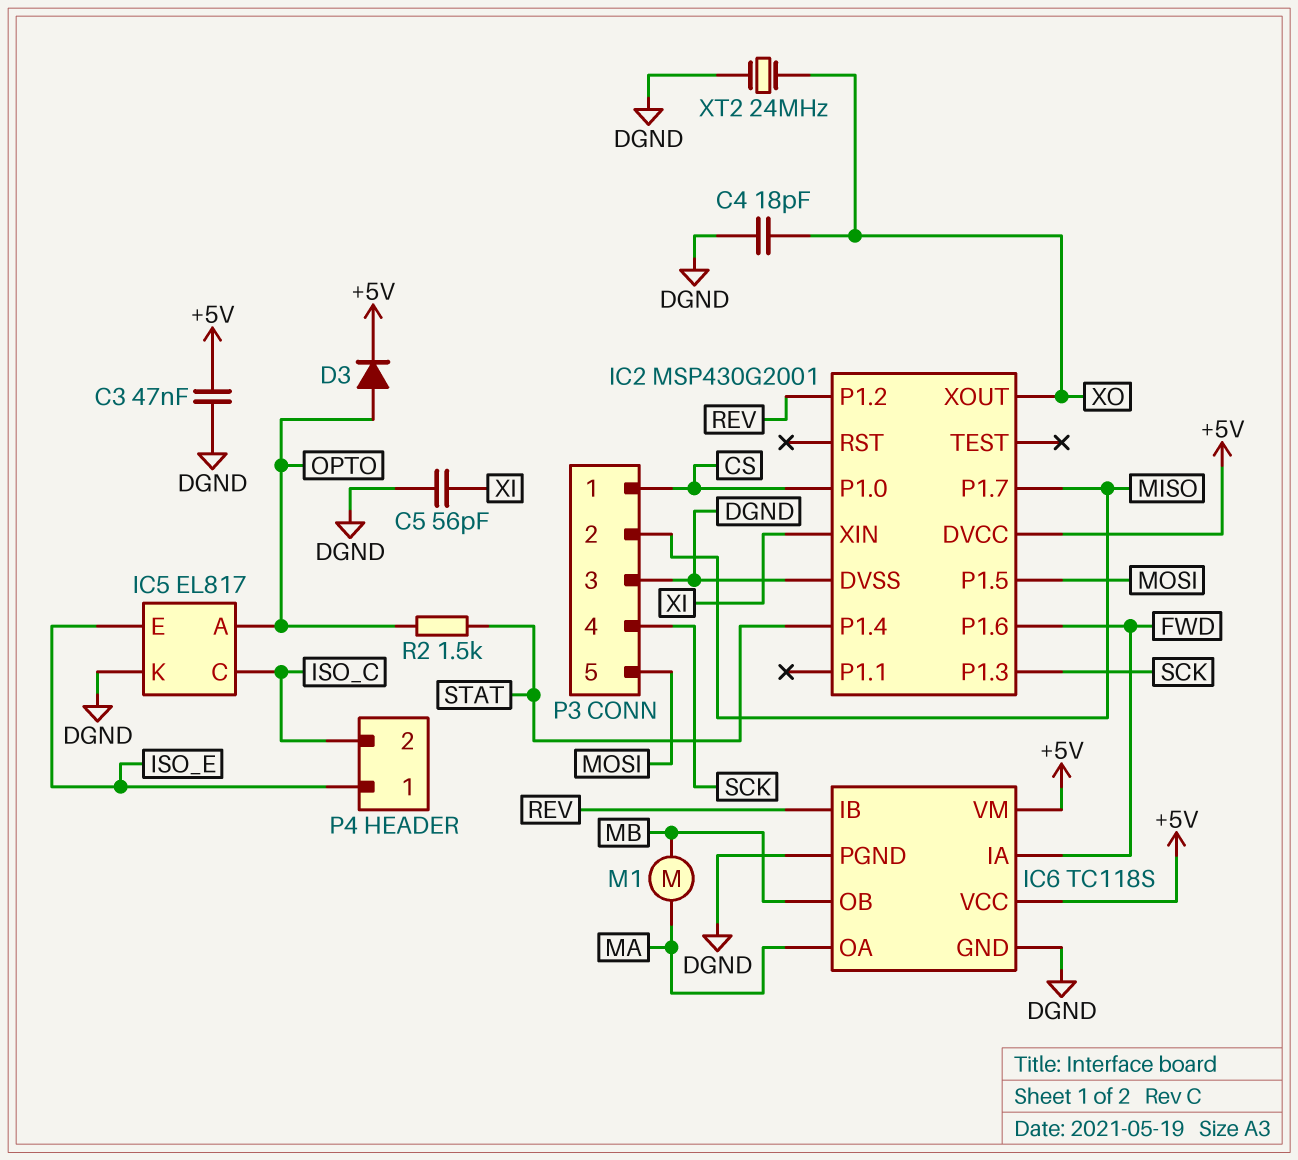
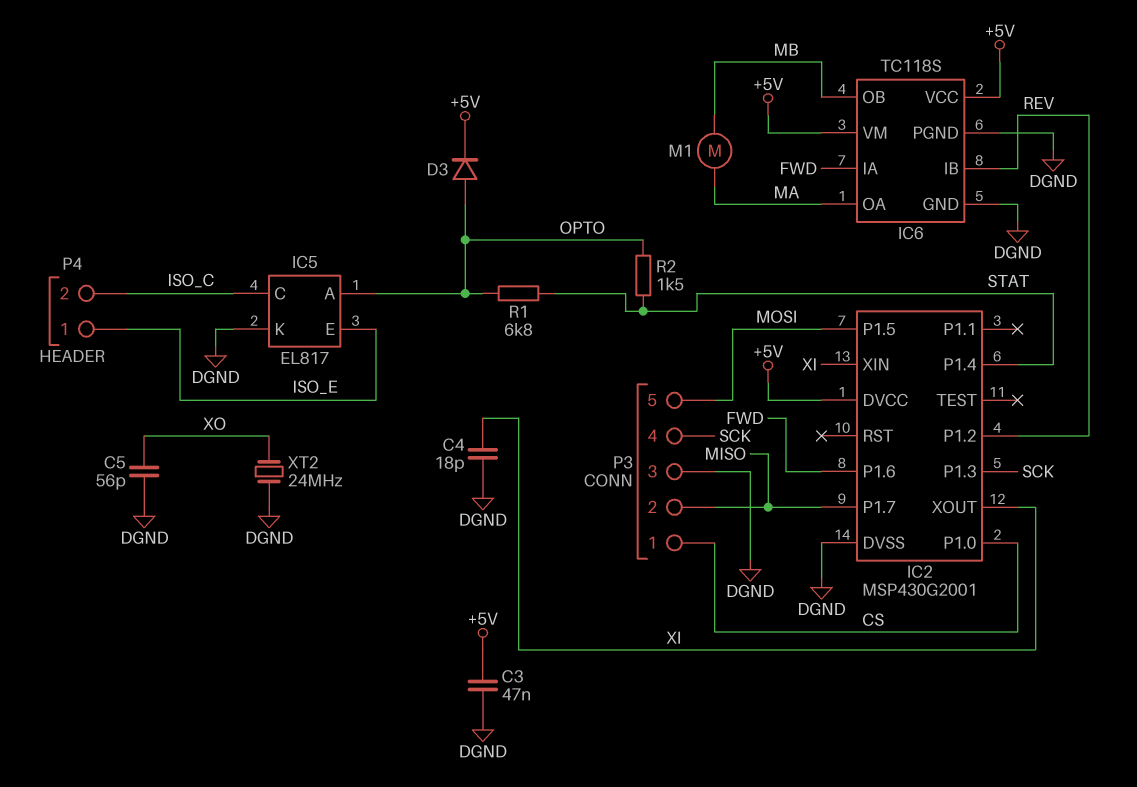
C4: 18pF (DGND, XO) -> 18pF (DGND, XI)
C5: 56pF (DGND, XI) -> 56pF (DGND, XO)
IC2 pin XOUT: XO -> XI
R1: none -> 6.8k (OPTO, STAT)

